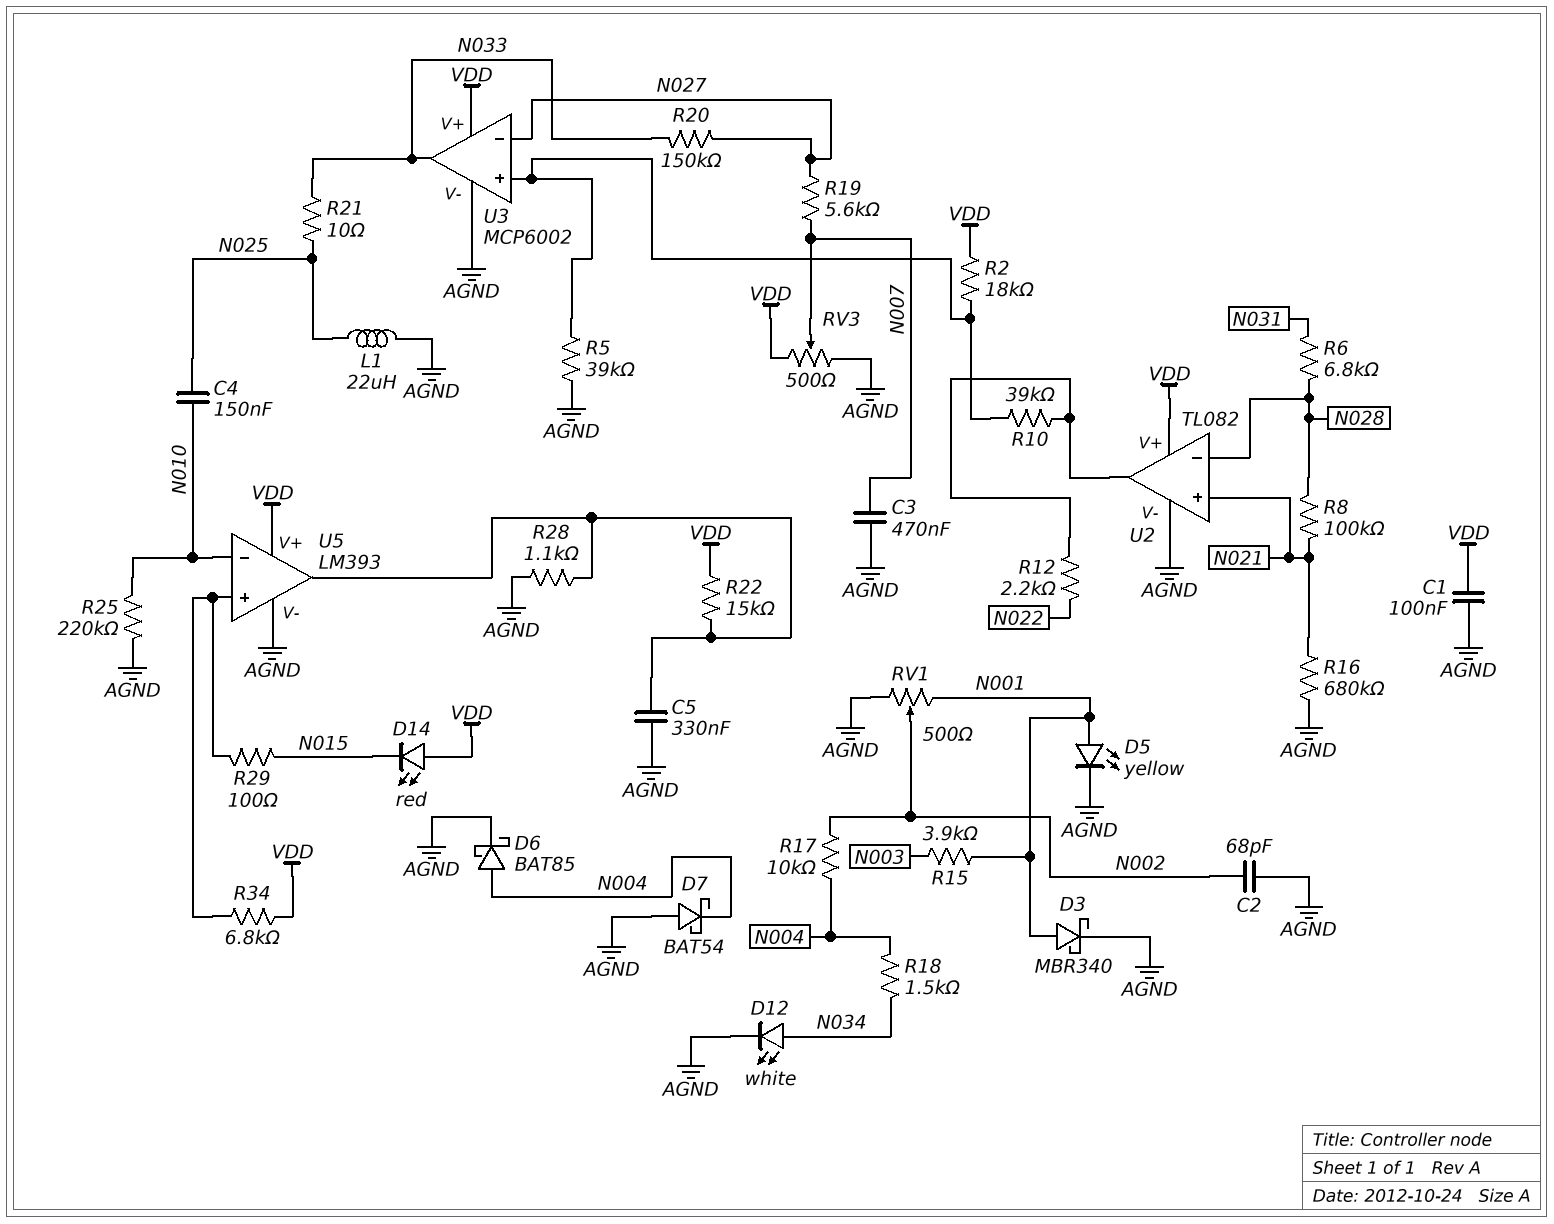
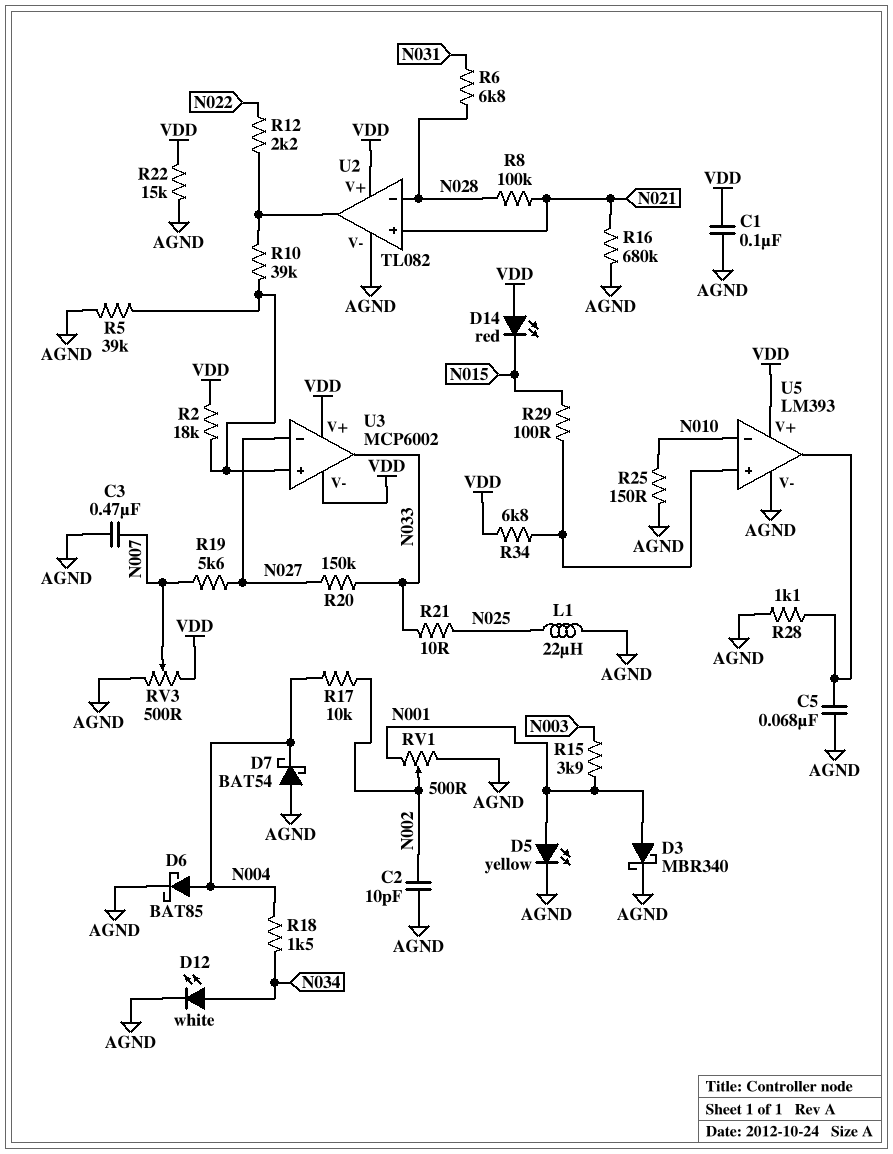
C2: 68pF (AGND, N002) -> 10pF (AGND, N002)
C4: 150nF (N010, N025) -> none
C5: 330nF (AGND, U5/out) -> 68nF (AGND, U5/out)
R22: 15k (U5/out, VDD) -> 15k (AGND, VDD)
R25: 220k (AGND, N010) -> 150 (AGND, N010)
U3 pin V-: AGND -> VDD

